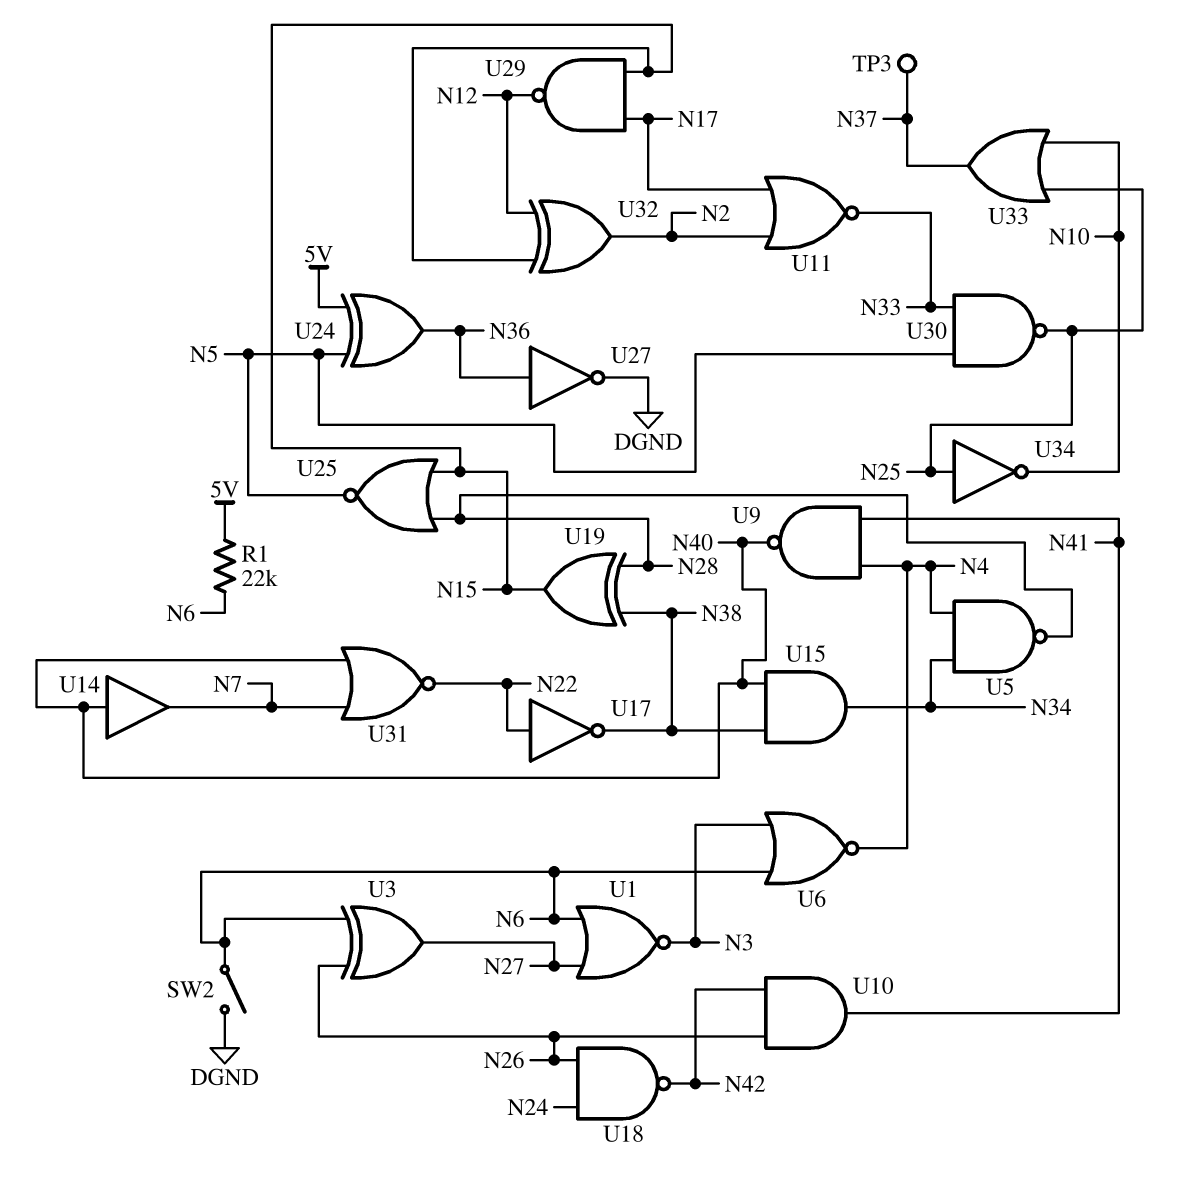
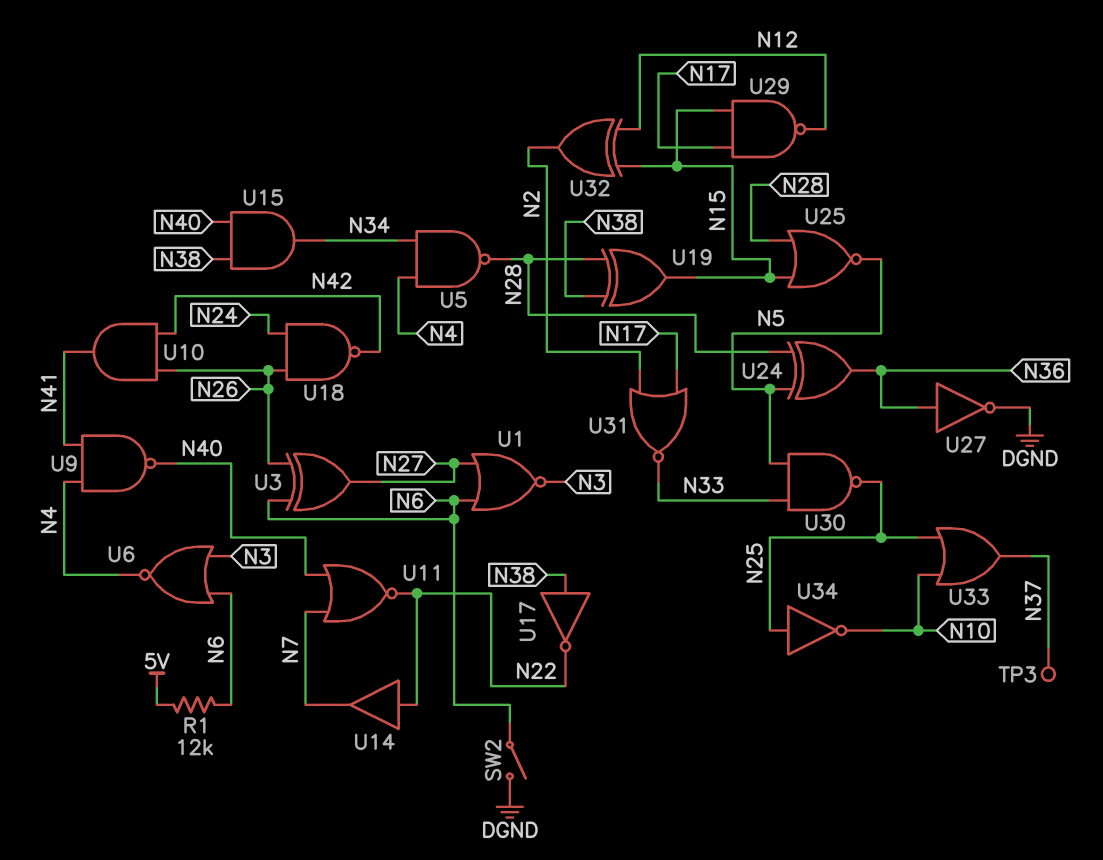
R1: 22k (5V, N6) -> 12k (5V, N6)
U11: NOR (in N2, in N17, out N33) -> NOR (in N7, in N40, out N22)
U14: buffer (in N40, out N7) -> buffer (in N22, out N7)
U17: NOT (in N22, out N38) -> NOT (in N38, out N22)
U24: XOR (in 5V, in N5, out N36) -> XOR (in N5, in N28, out N36)
U31: NOR (in N7, in N40, out N22) -> NOR (in N2, in N17, out N33)

